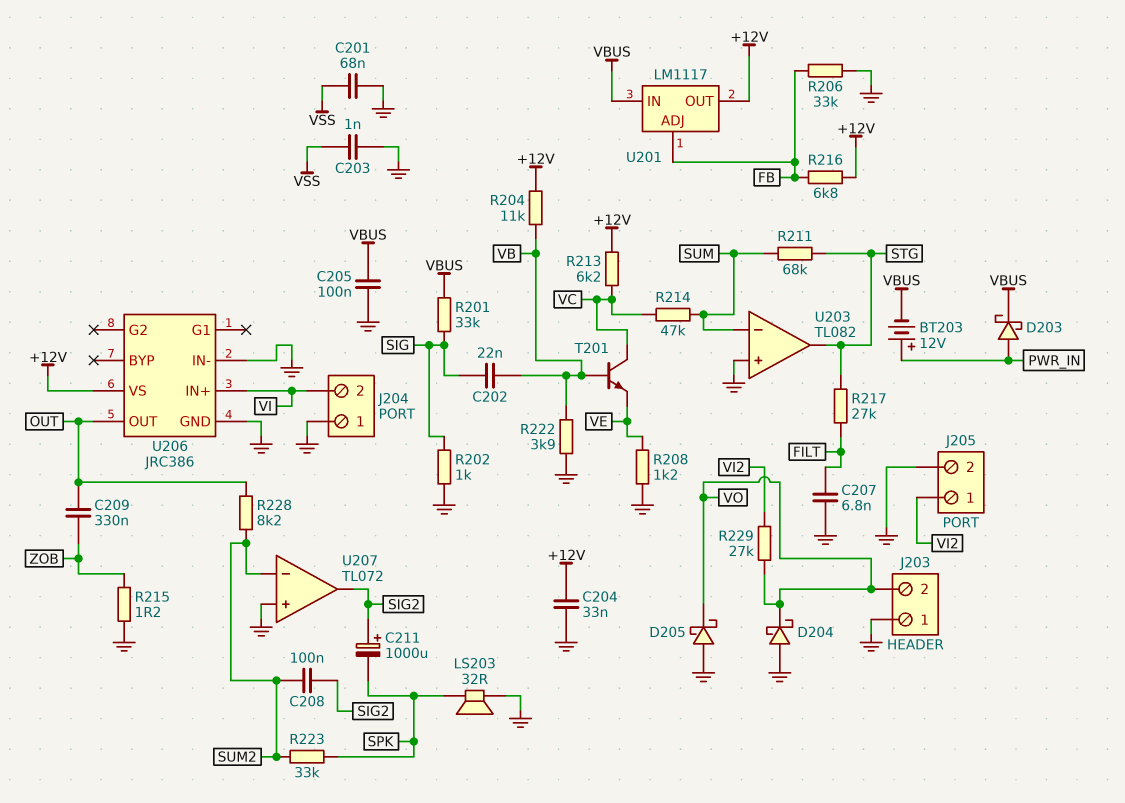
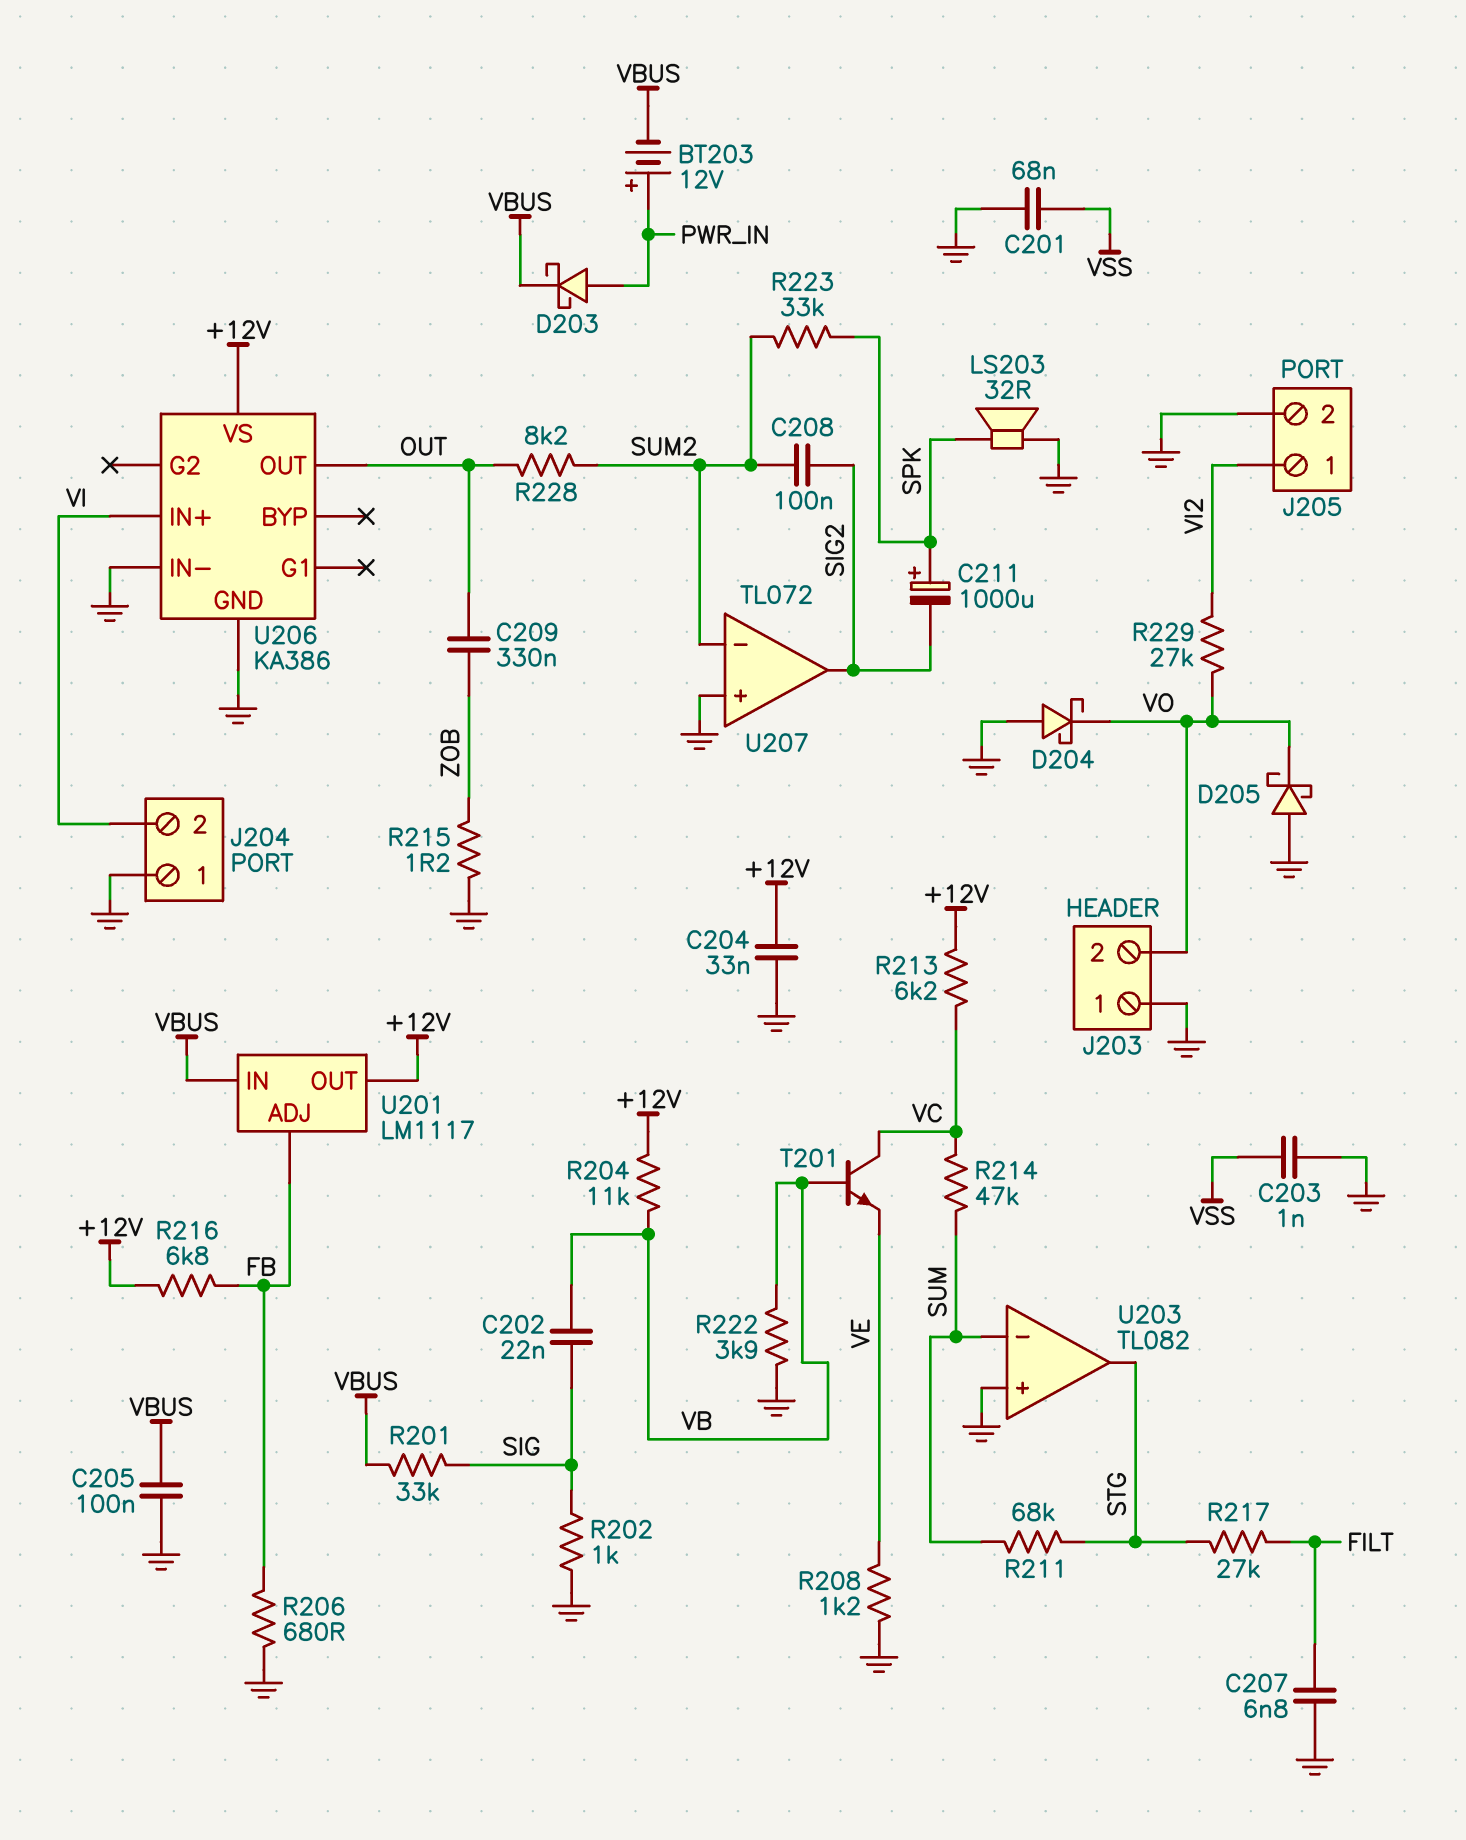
C211: 1000uF (plus SIG2, minus SPK) -> 1000uF (plus SPK, minus SIG2)
R206: 33k (FB, GND) -> 680 (FB, GND)
U206: JRC386 -> KA386

